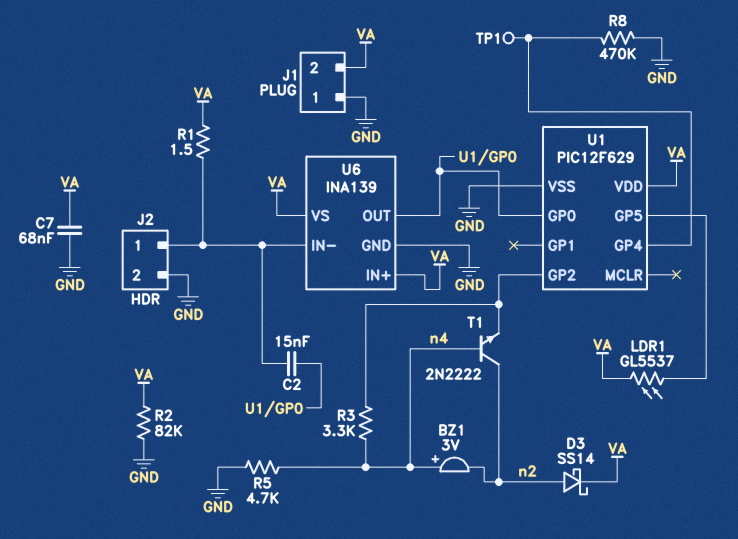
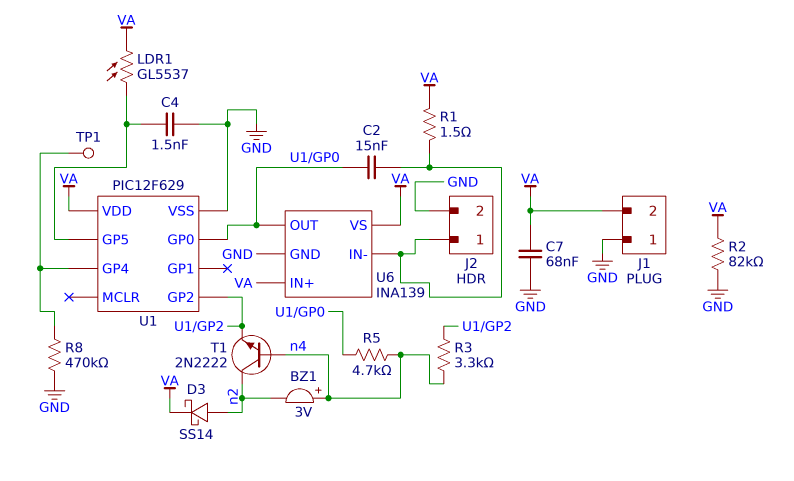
C4: none -> 1.5nF (GND, U1/GP5)
R5: 4.7k (GND, n4) -> 4.7k (U1/GP0, n4)

